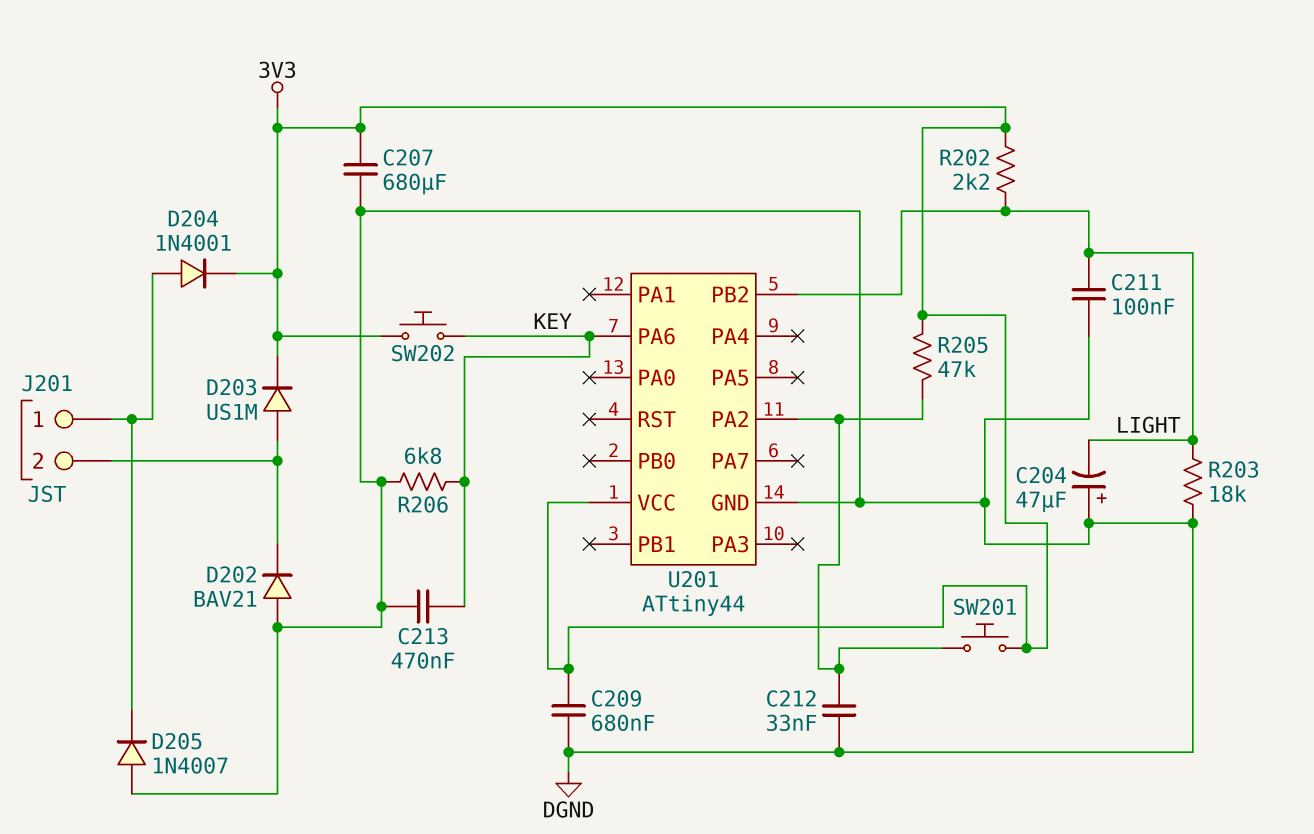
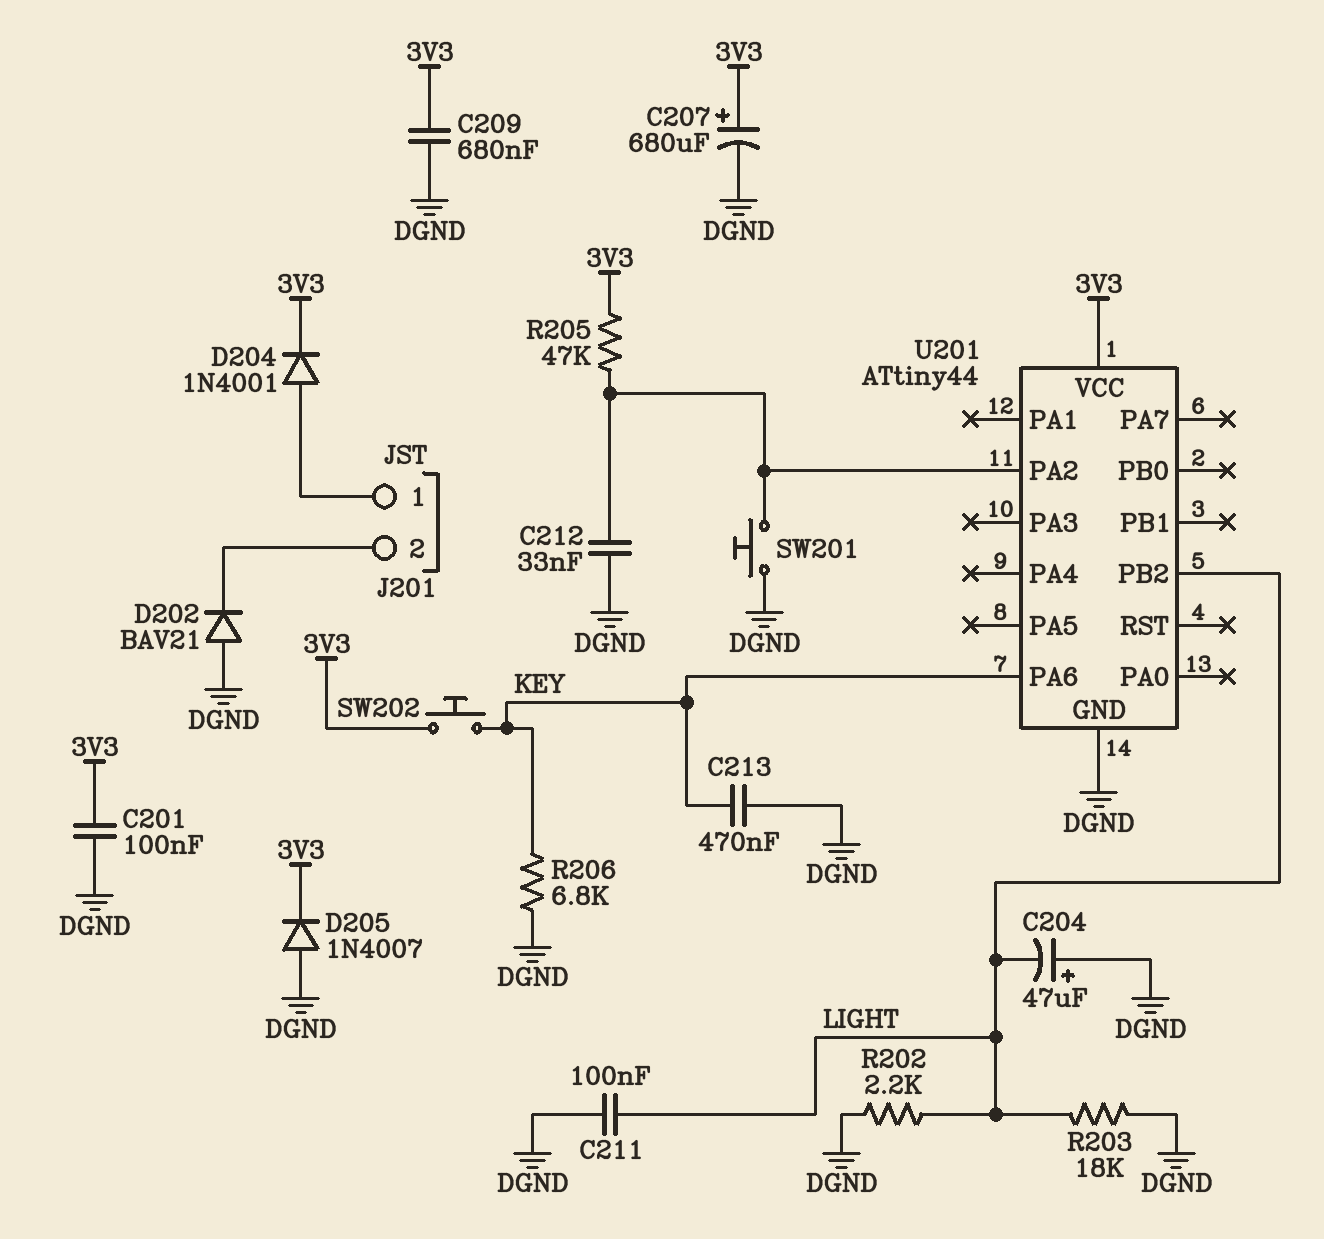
C201: none -> 100nF (3V3, DGND)
C207: 680uF (3V3, DGND) -> 680uF (plus 3V3, minus DGND)
D203: diode US1M (A J201/2, K 3V3) -> none
D205: diode 1N4007 (A DGND, K J201/1) -> diode 1N4007 (A DGND, K 3V3)
R202: 2.2k (3V3, LIGHT) -> 2.2k (DGND, LIGHT)
SW201: button (3V3, U201/PA2) -> button (DGND, U201/PA2)

